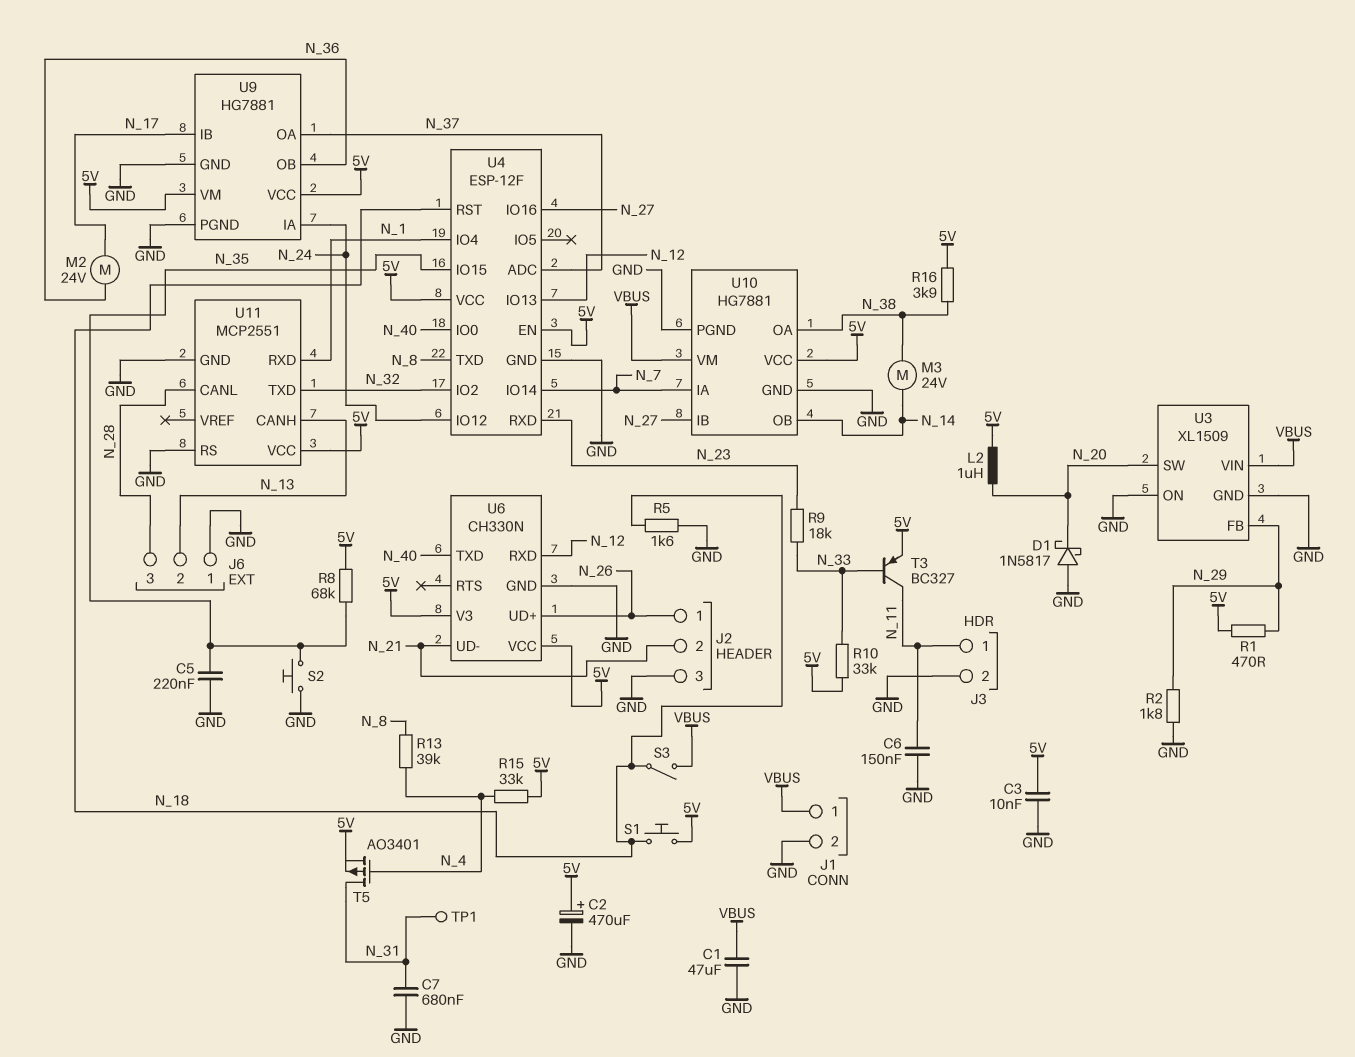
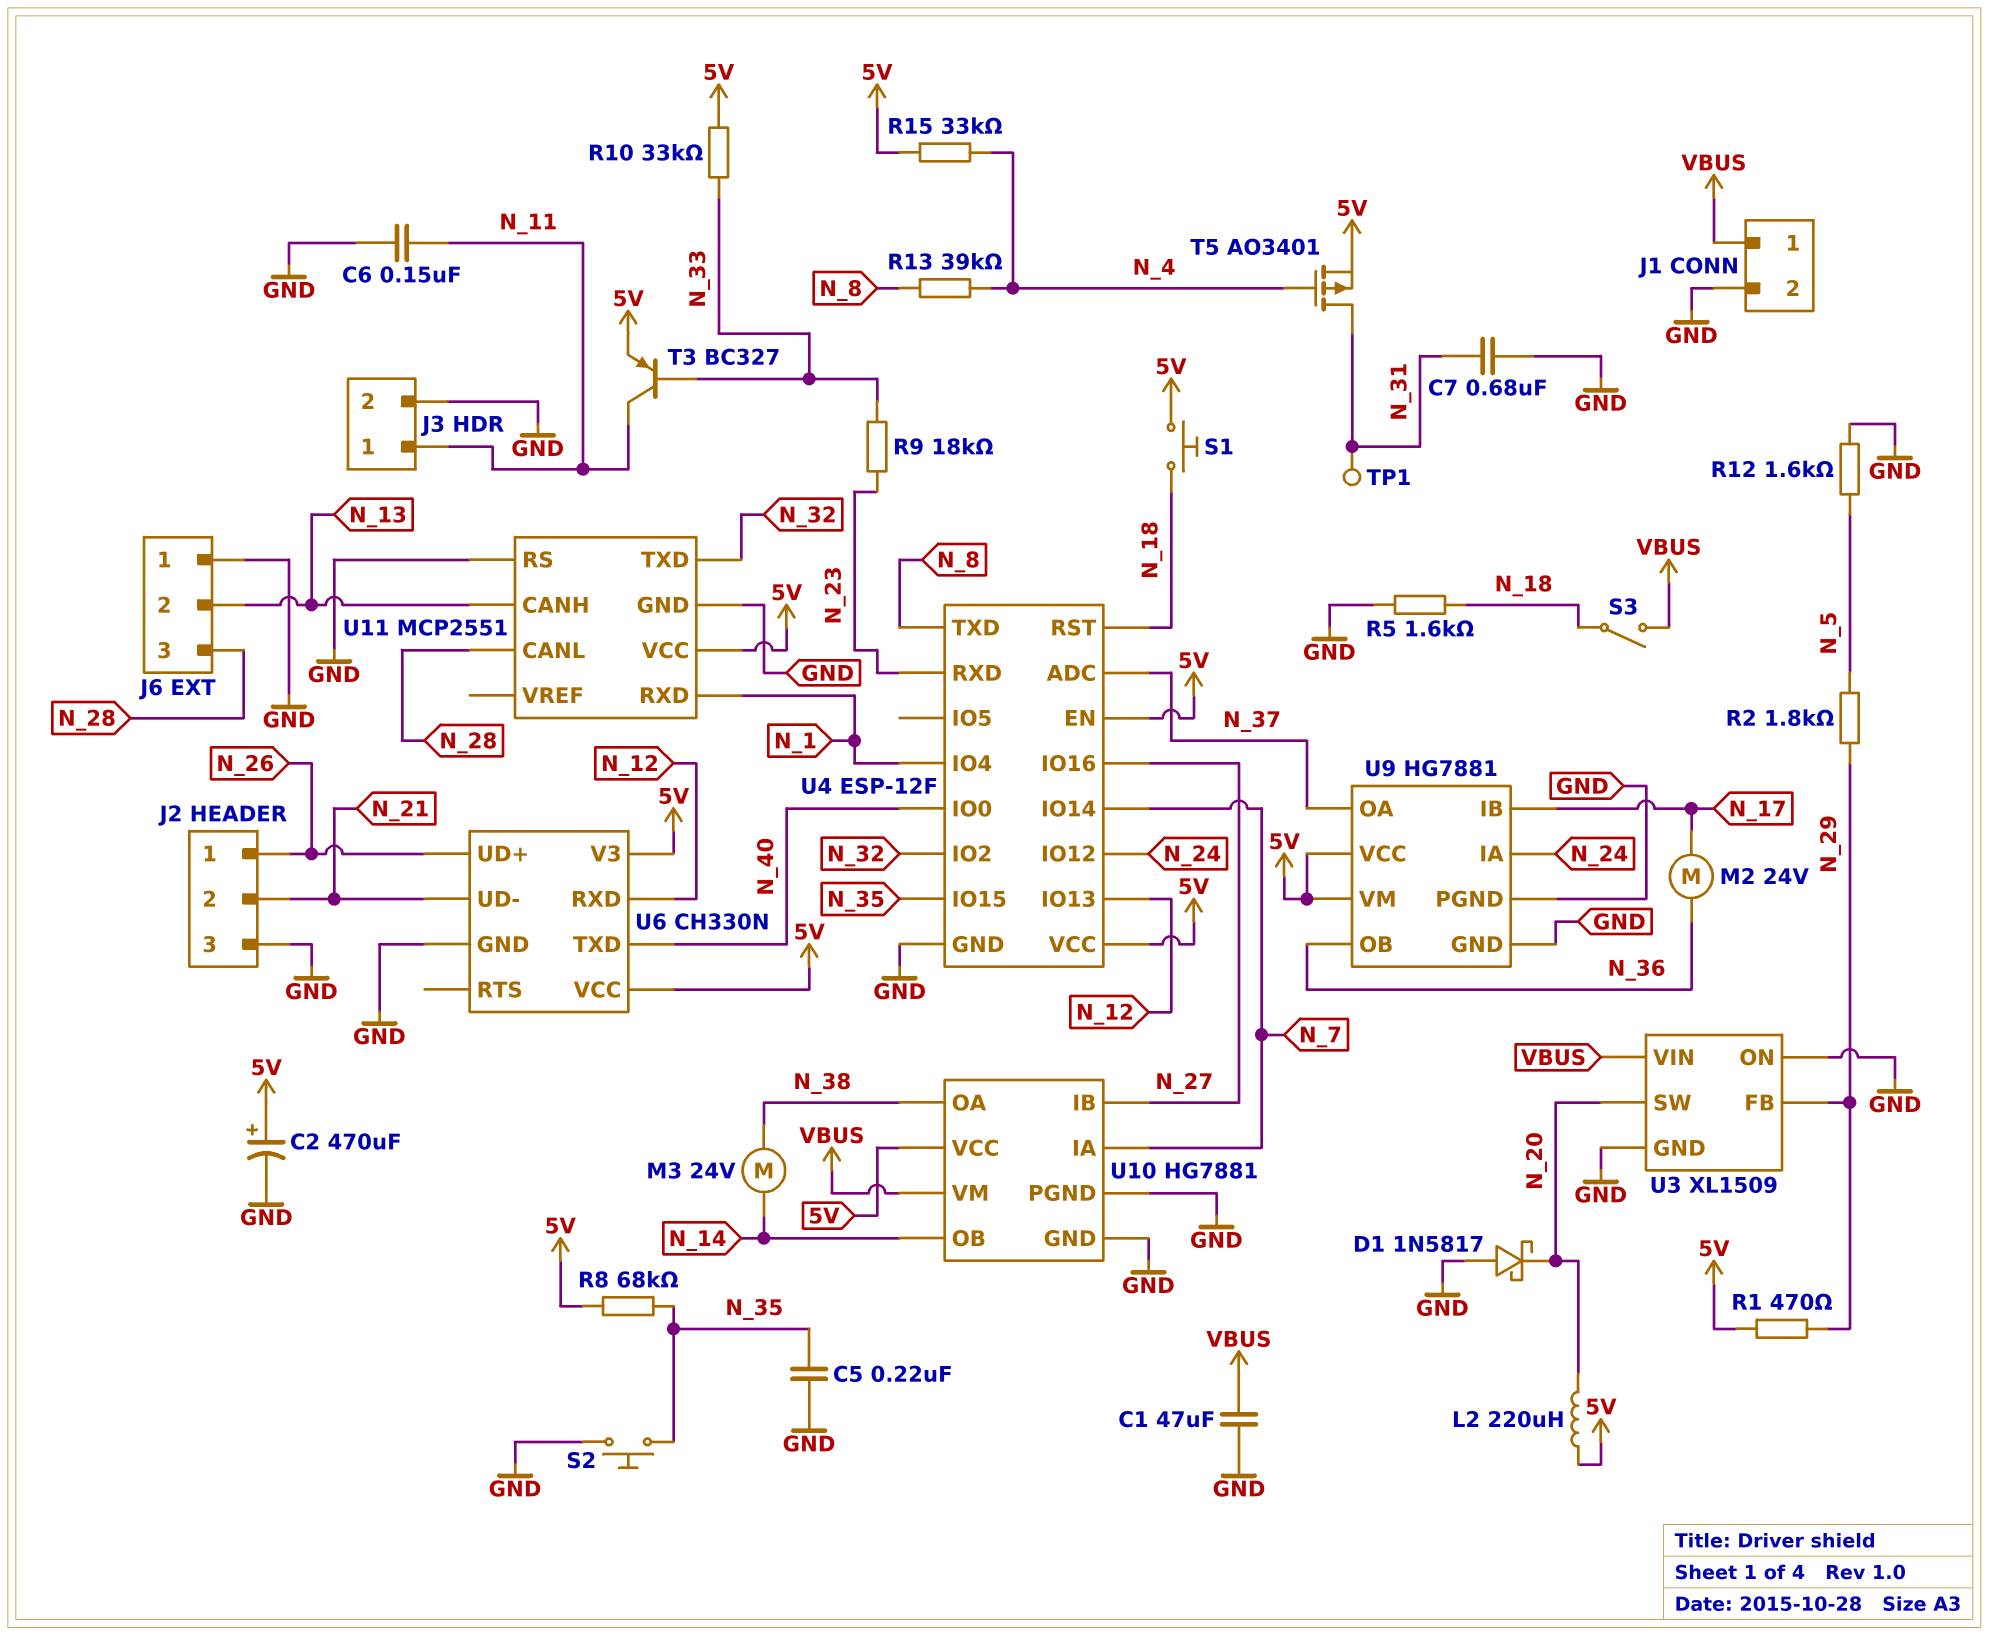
C3: 10nF (5V, GND) -> none
L2: 1uH (5V, N_20) -> 220uH (5V, N_20)
R2: 1.8k (GND, N_29) -> 1.8k (N_5, N_29)
R12: none -> 1.6k (GND, N_5)
R16: 3.9k (5V, N_38) -> none

